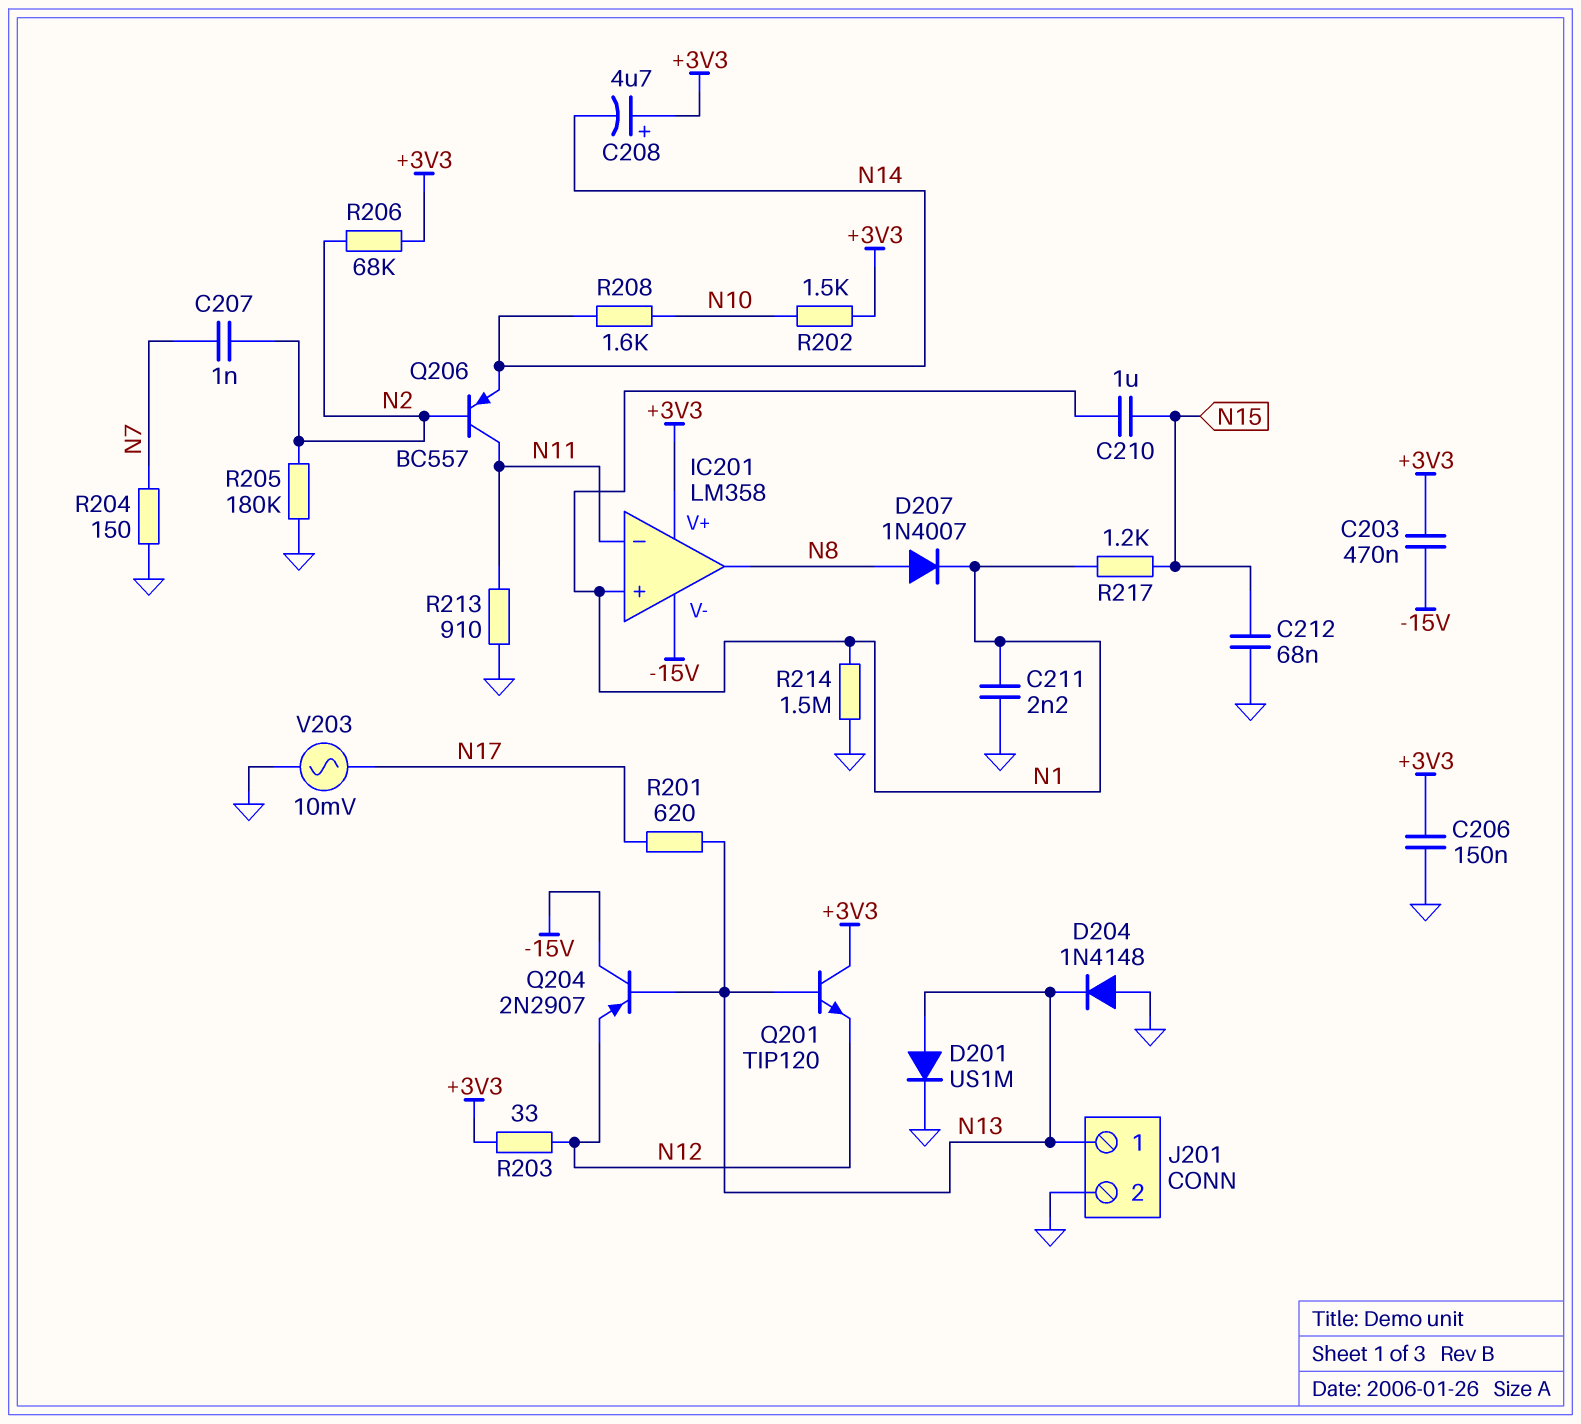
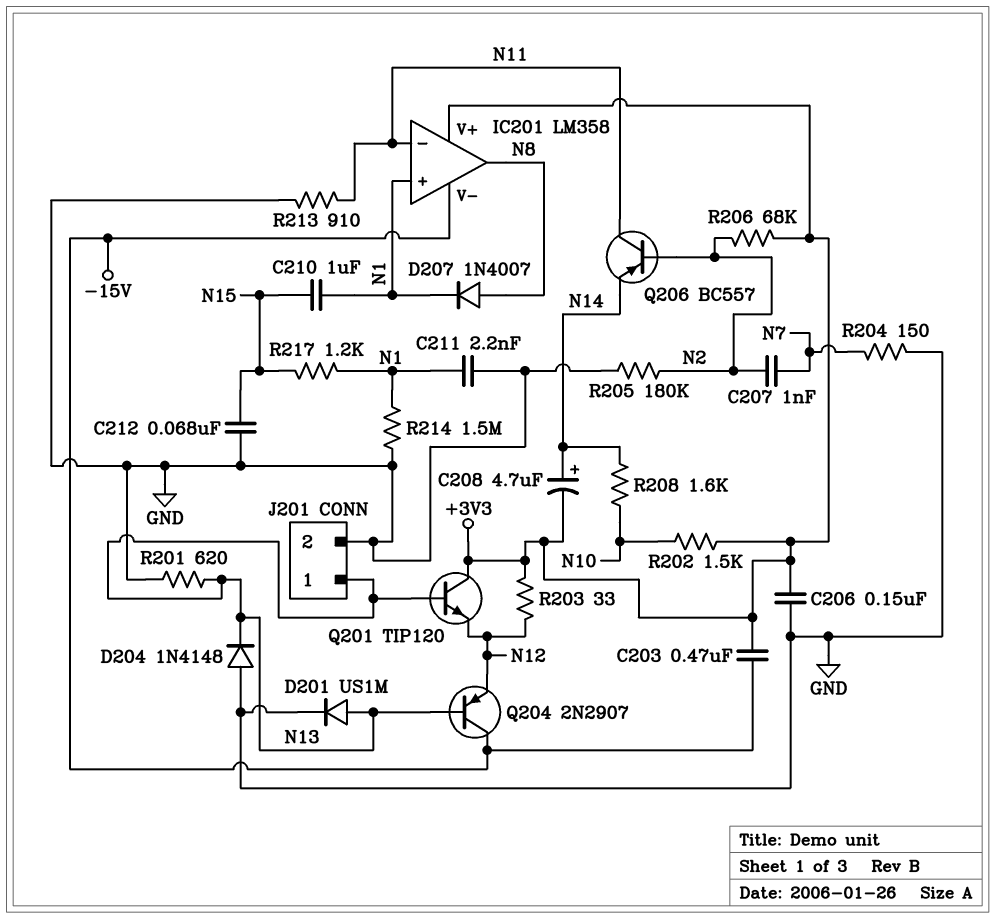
C208: 4.7uF (plus +3V3, minus N14) -> 4.7uF (plus N14, minus +3V3)
R201: 620 (N13, N17) -> 620 (GND, N13)
V203: AC 10mV (GND, N17) -> none

